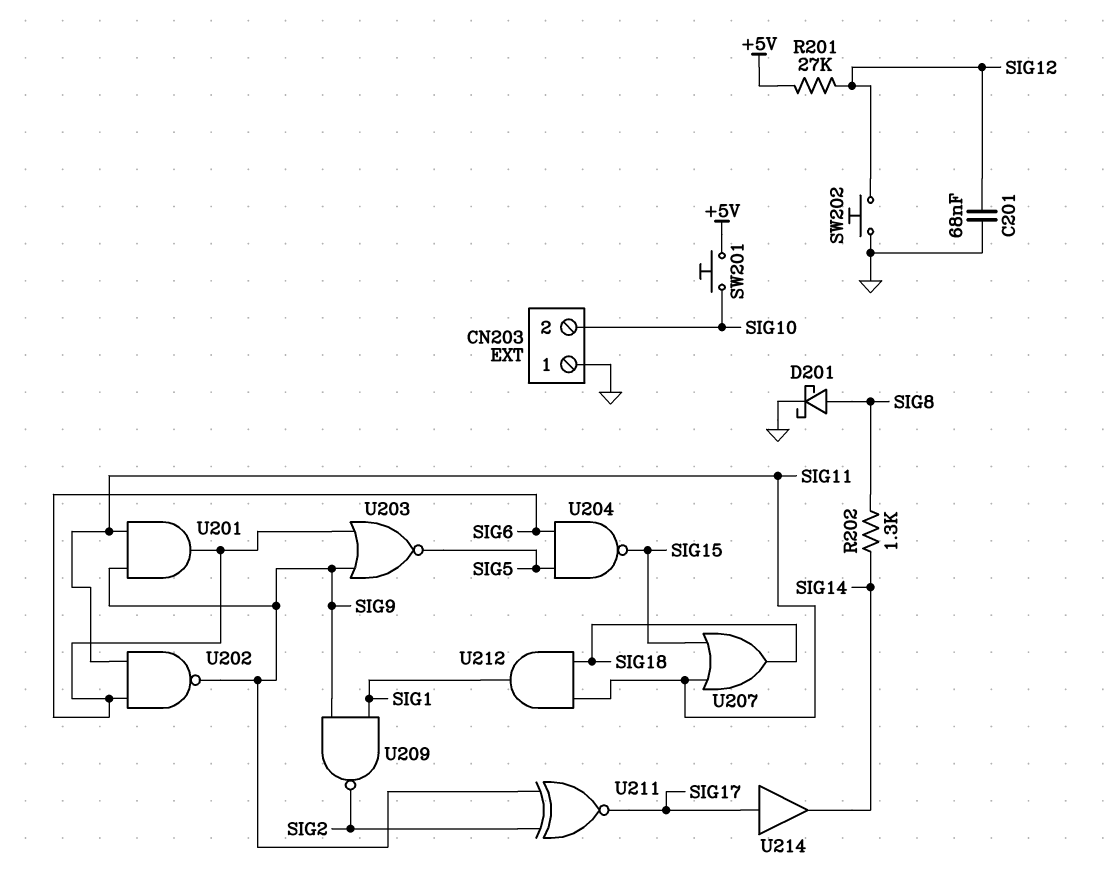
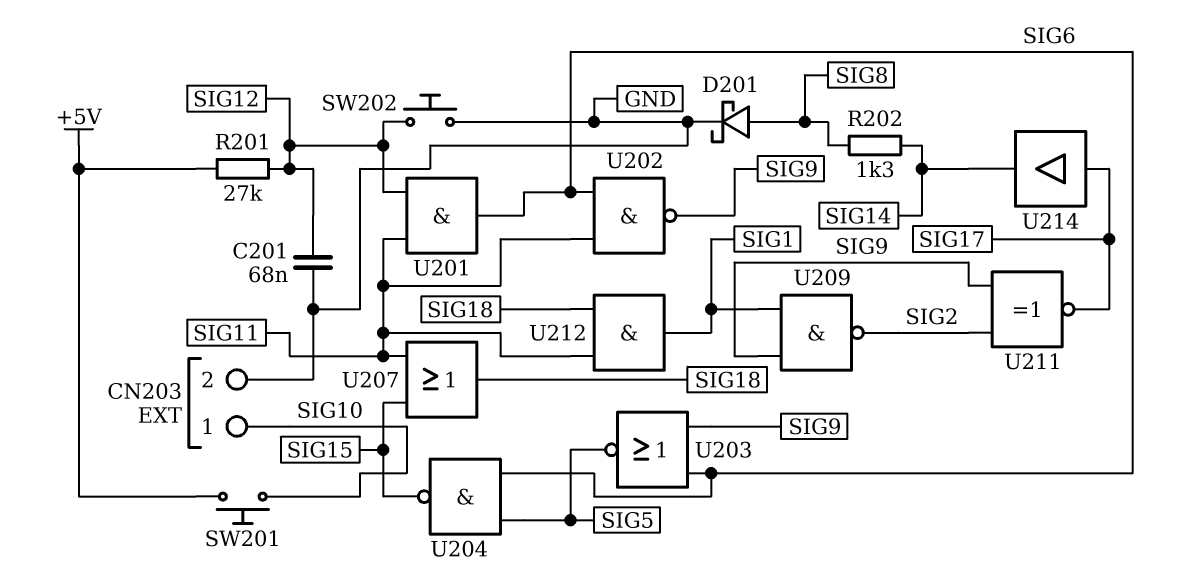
CN203 pin 1: GND -> SIG10
CN203 pin 2: SIG10 -> GND
U201: AND (in SIG9, in SIG11, out SIG6) -> AND (in SIG11, in SIG12, out SIG6)

